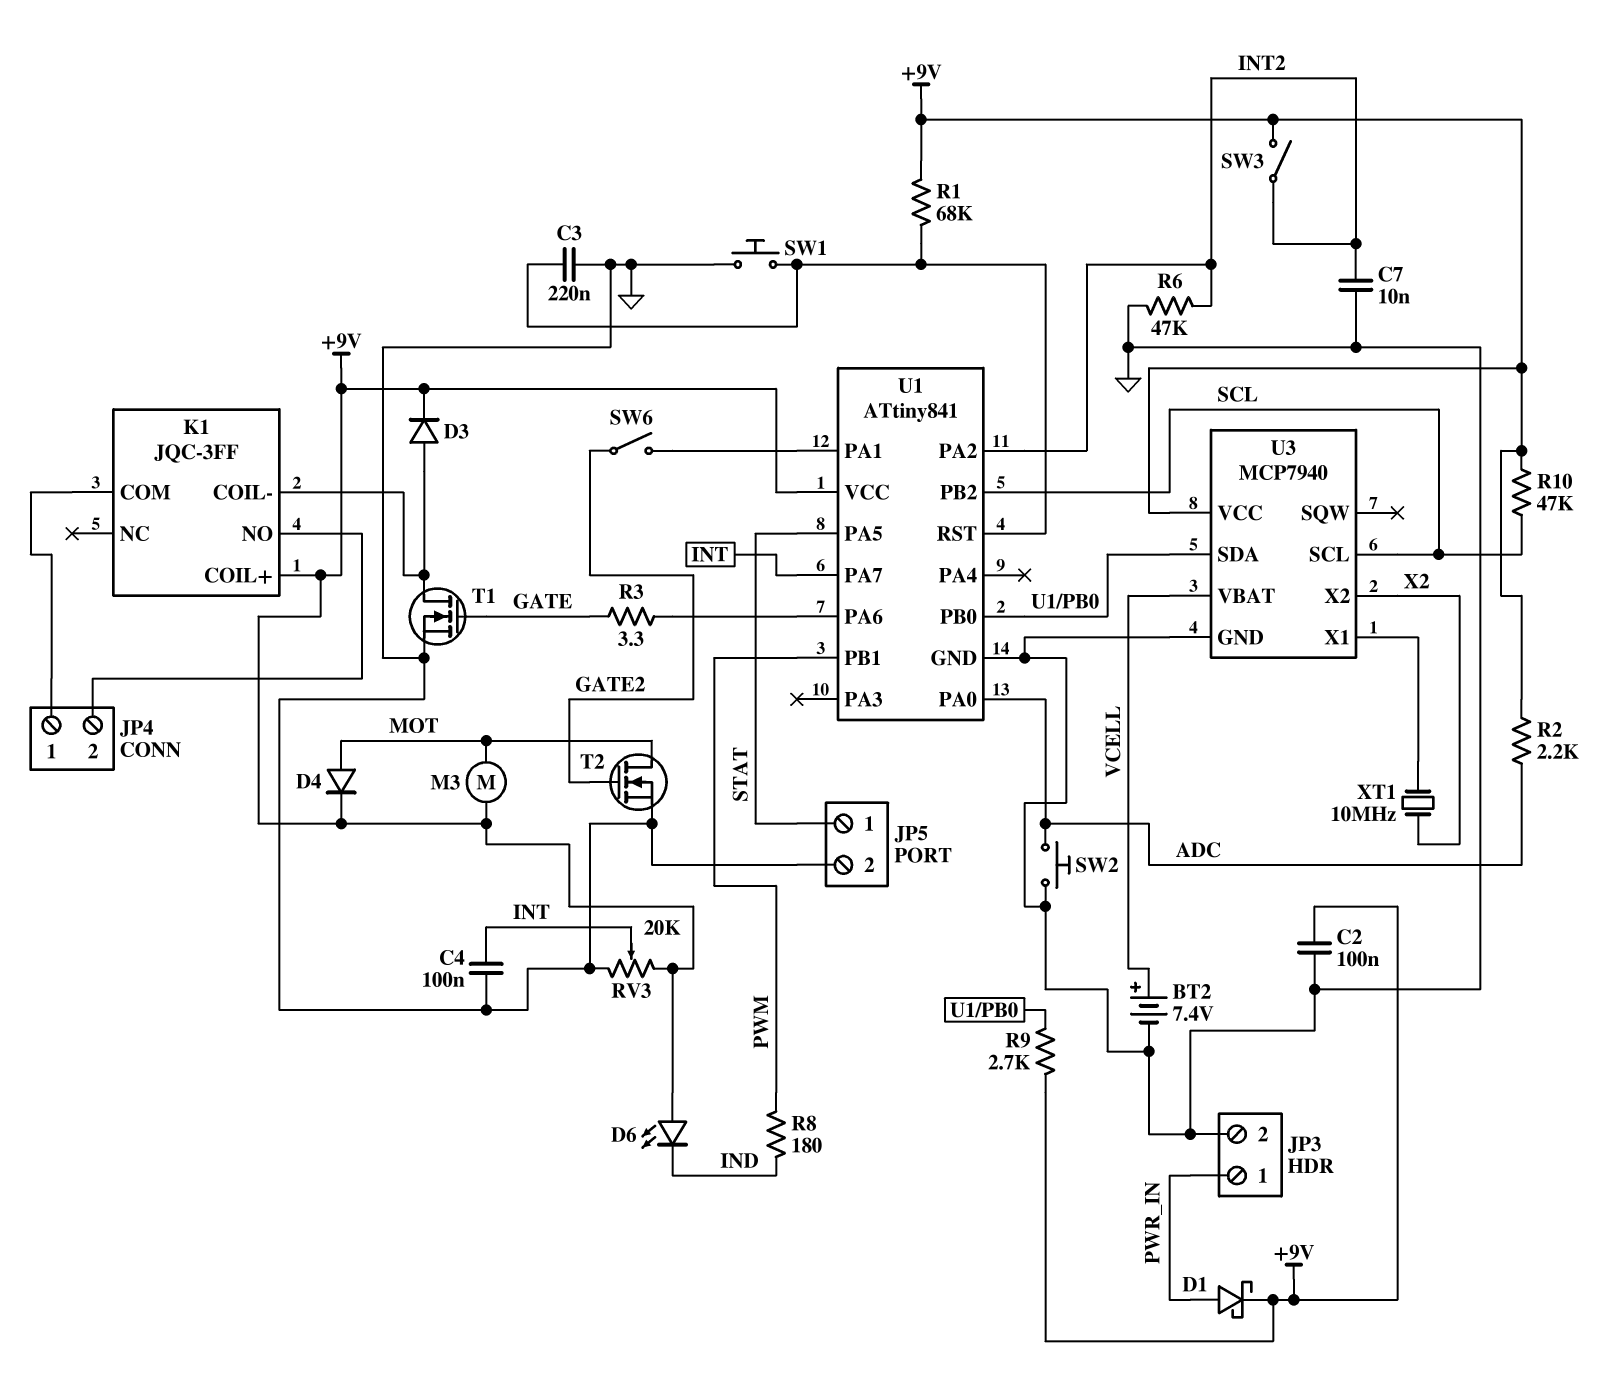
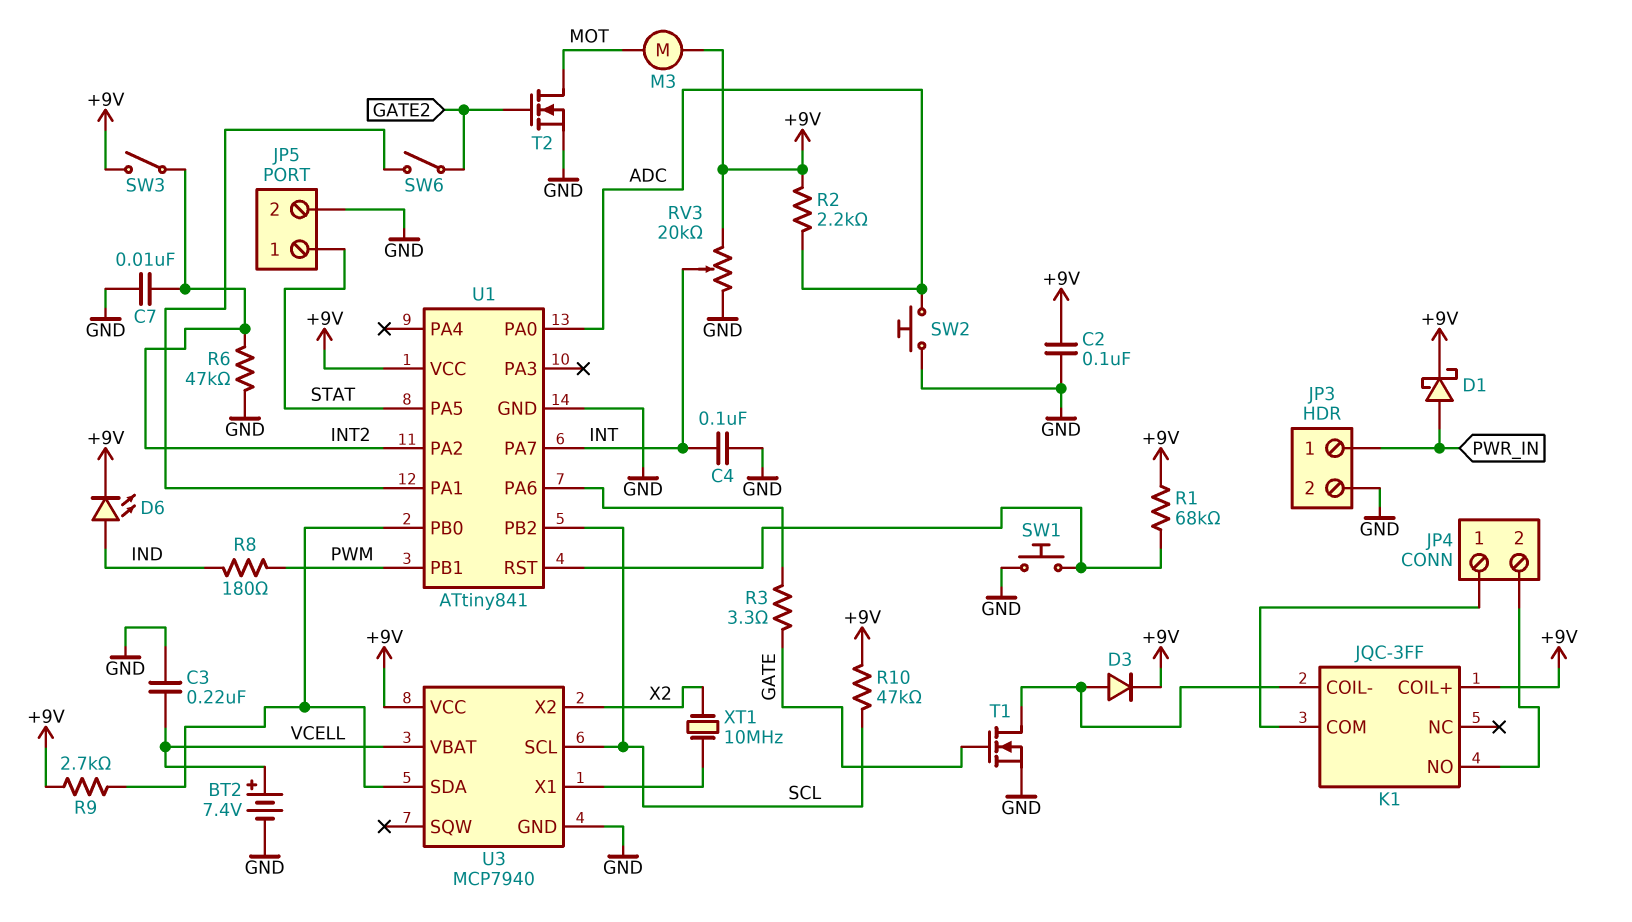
C3: 220nF (GND, U1/RST) -> 220nF (GND, VCELL)
D4: diode (A MOT, K +9V) -> none
D6: LED (A +9V, K IND) -> LED (A IND, K +9V)

